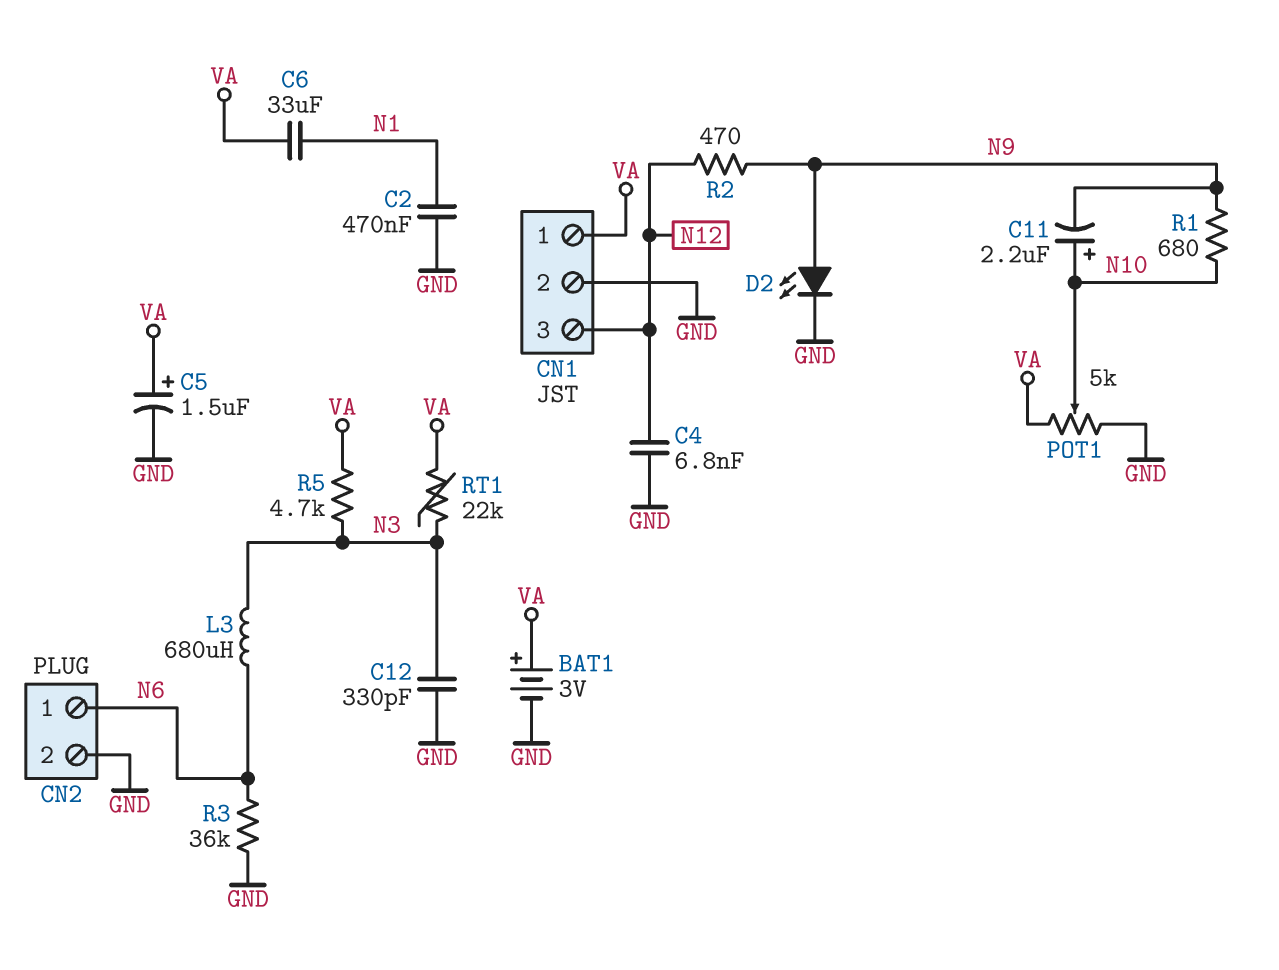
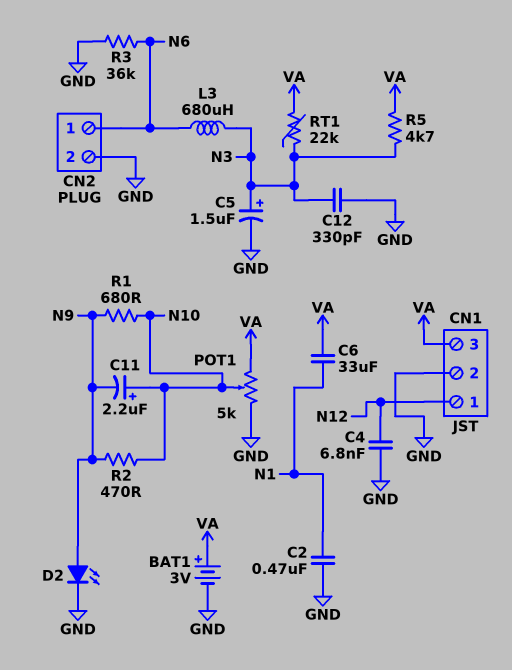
C5: 1.5uF (plus VA, minus GND) -> 1.5uF (plus N3, minus GND)
CN1 pin 1: VA -> N12
CN1 pin 3: N12 -> VA
R2: 470 (N9, N12) -> 470 (N9, N10)

